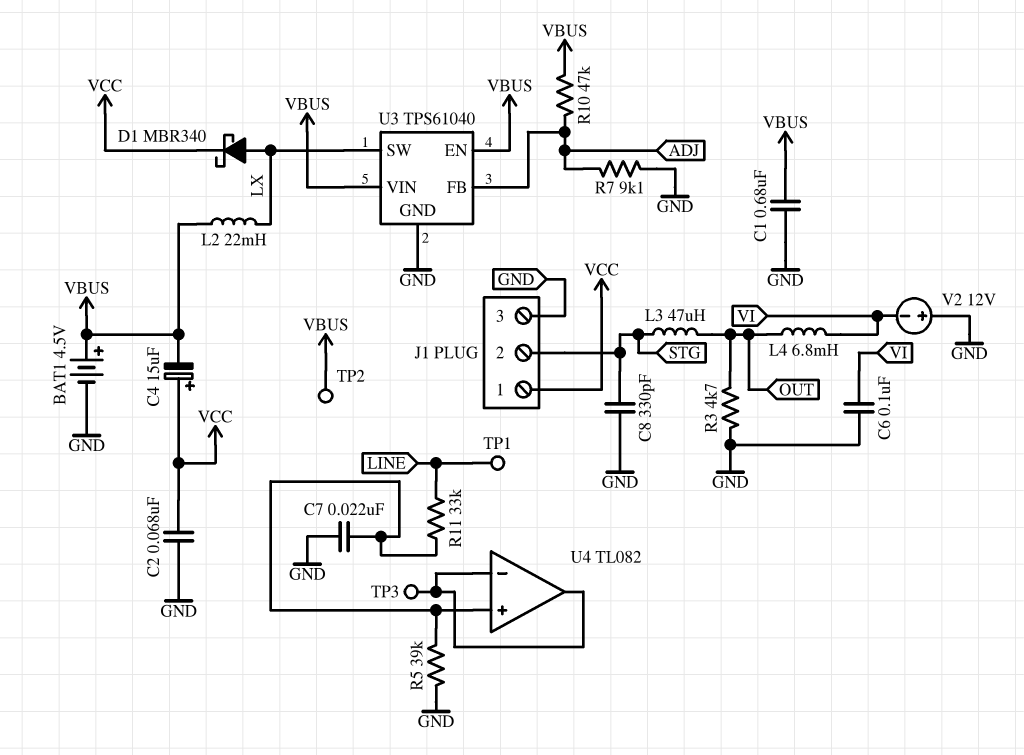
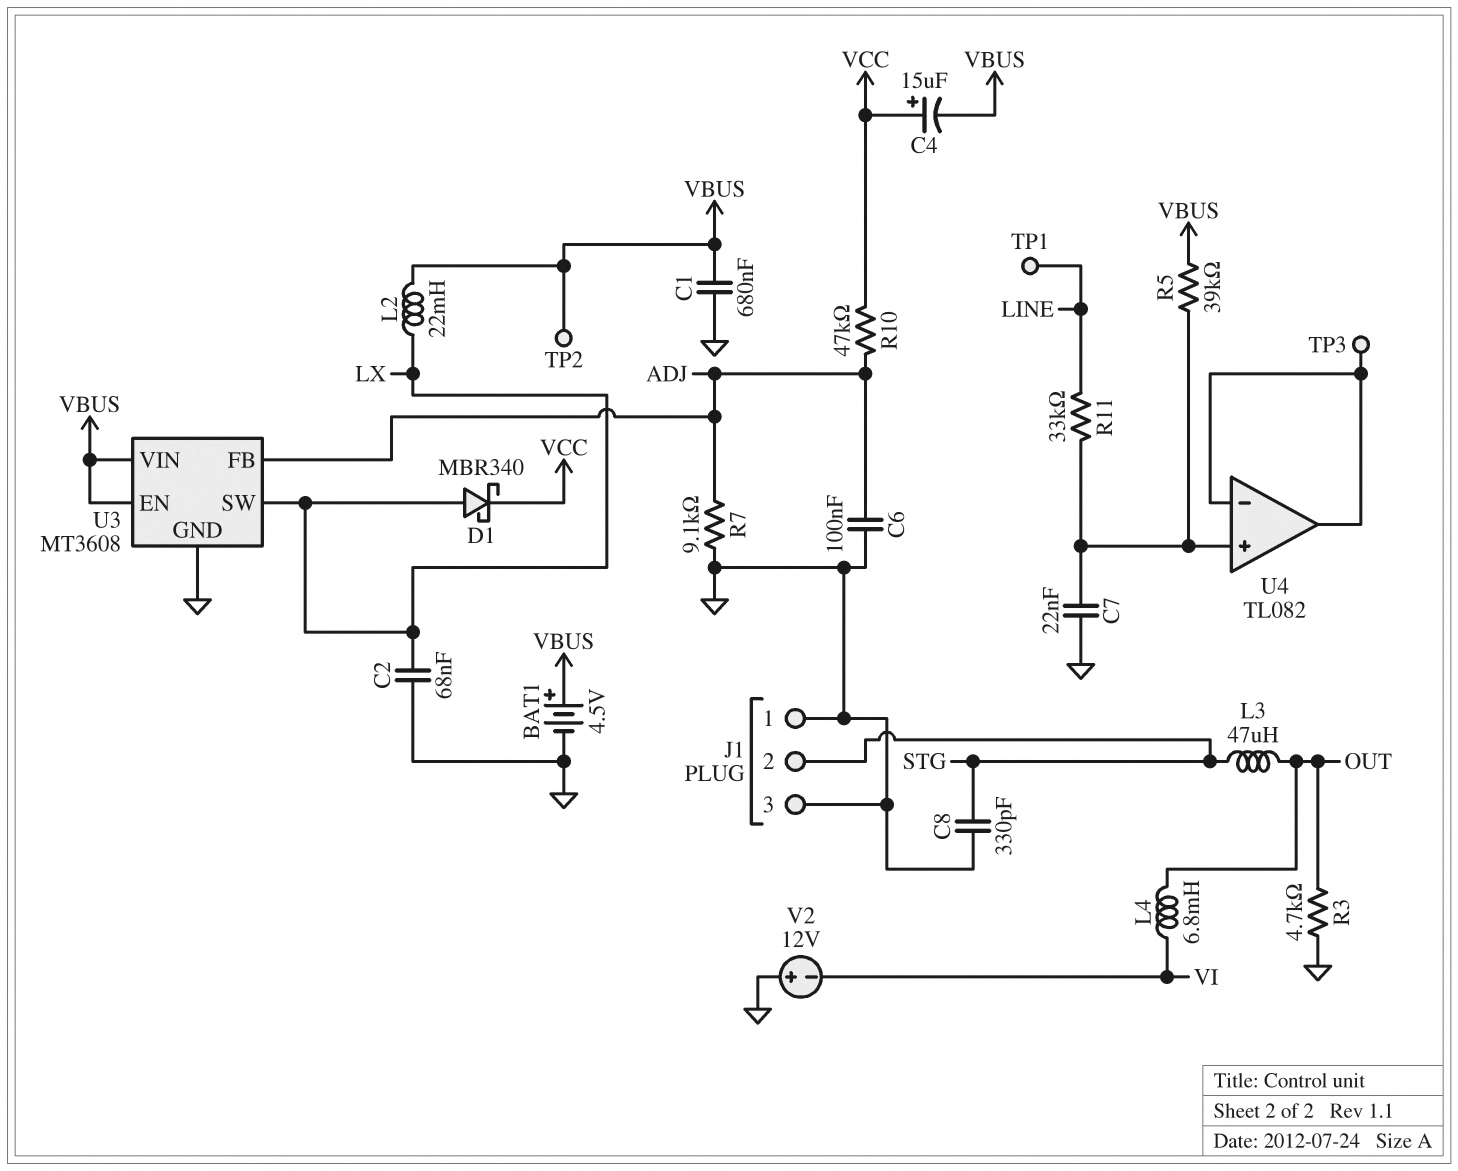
C2: 68nF (GND, VCC) -> 68nF (GND, LX)
C6: 100nF (GND, VI) -> 100nF (ADJ, GND)
J1 pin 1: VCC -> GND
R5: 39k (GND, U4/in+) -> 39k (U4/in+, VBUS)
R10: 47k (ADJ, VBUS) -> 47k (ADJ, VCC)
U3: TPS61040 -> MT3608

